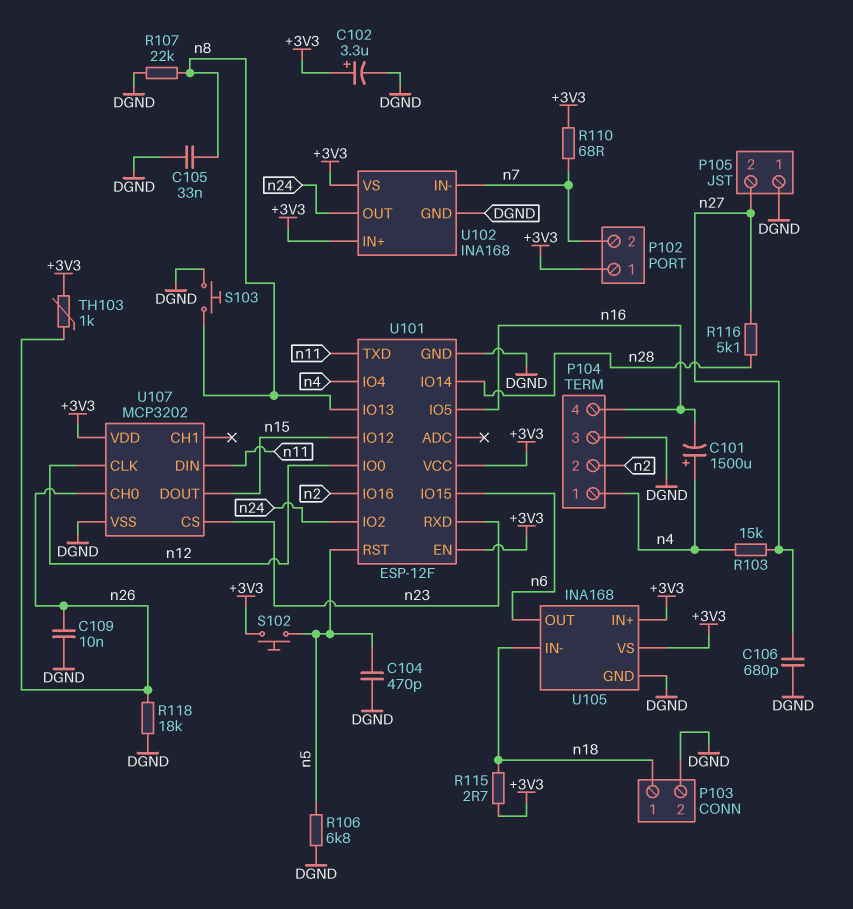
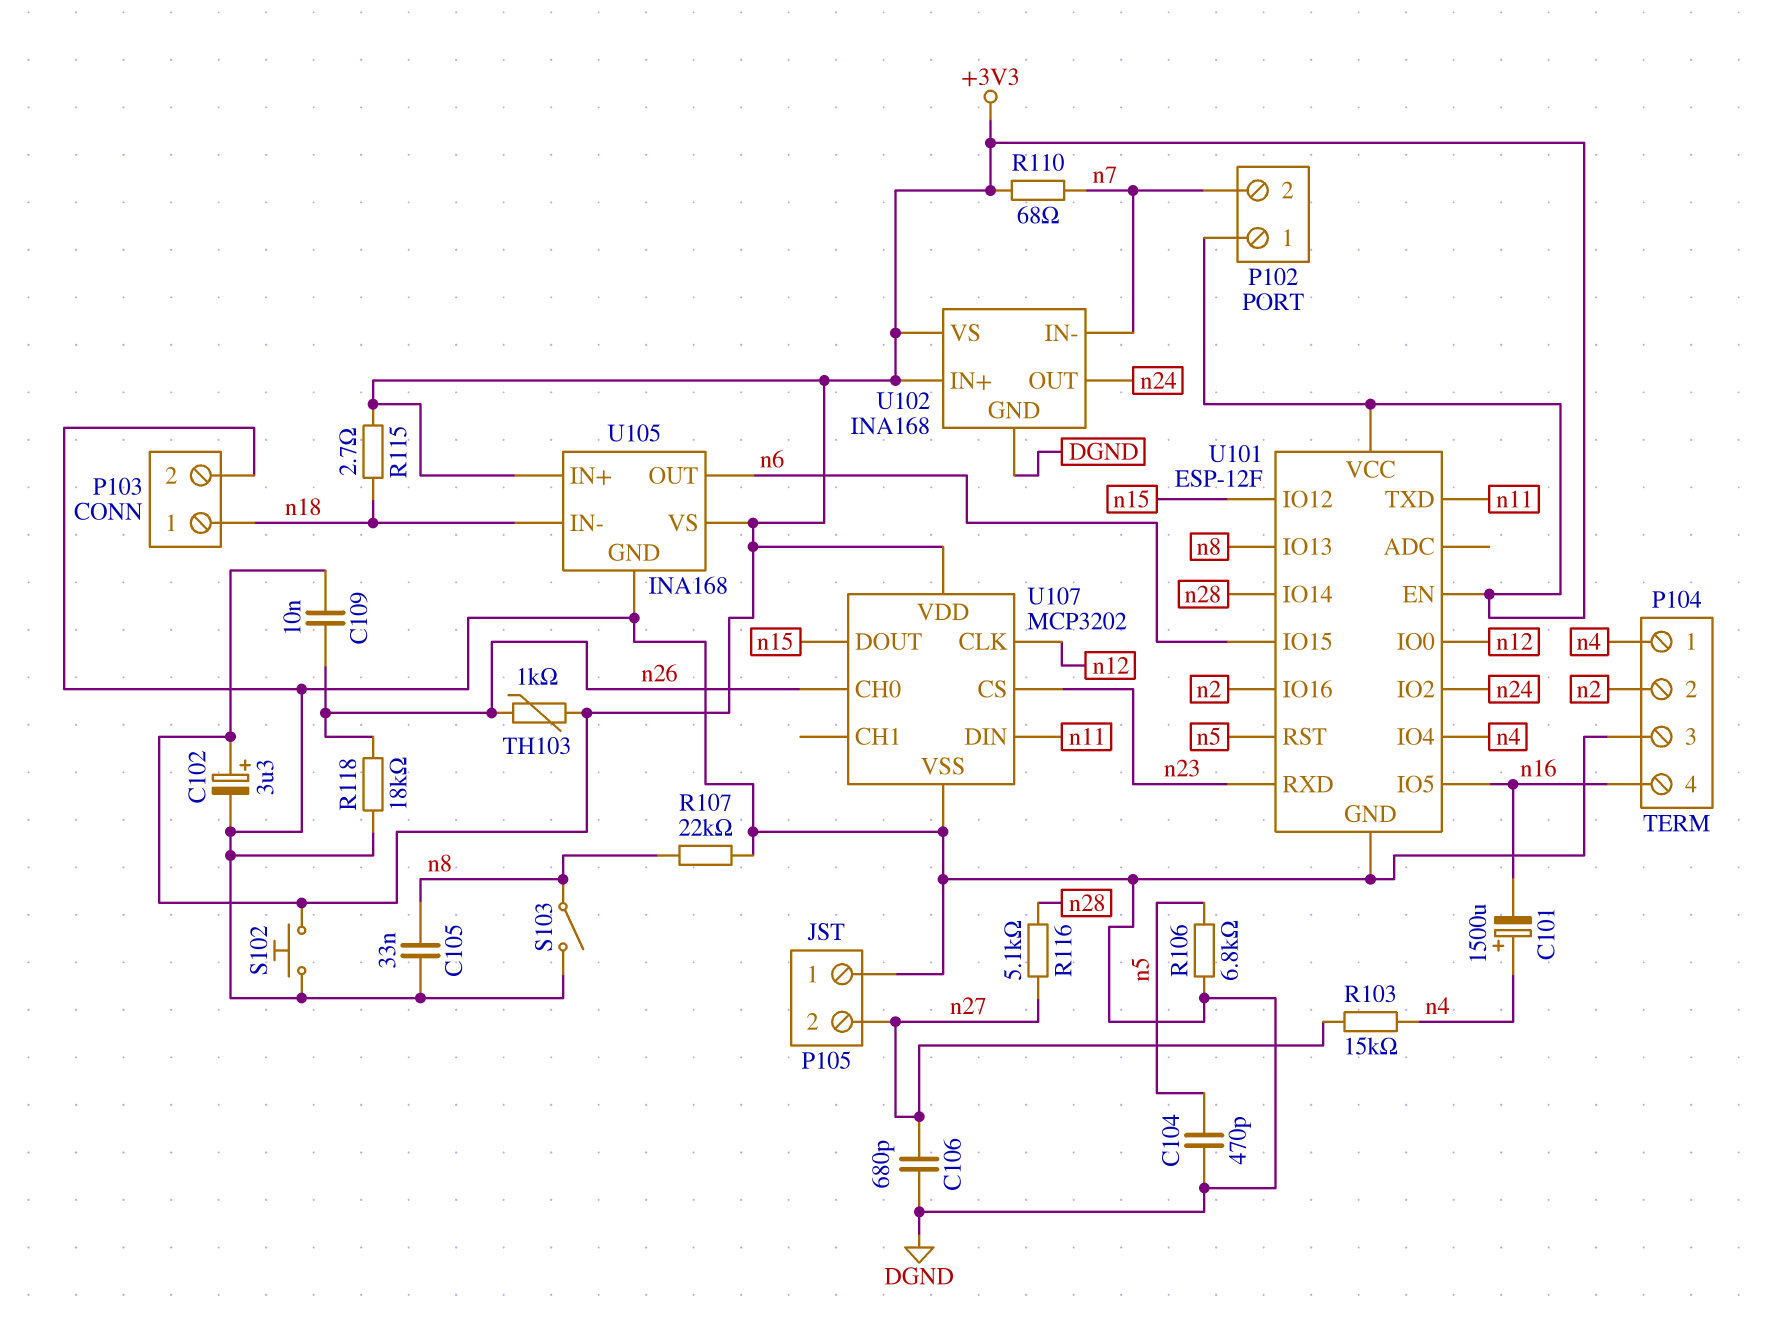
C109: 10nF (DGND, n26) -> 10nF (+3V3, n26)
S102: button (+3V3, n5) -> button (+3V3, DGND)
S103: button (DGND, n8) -> switch (DGND, n8)

